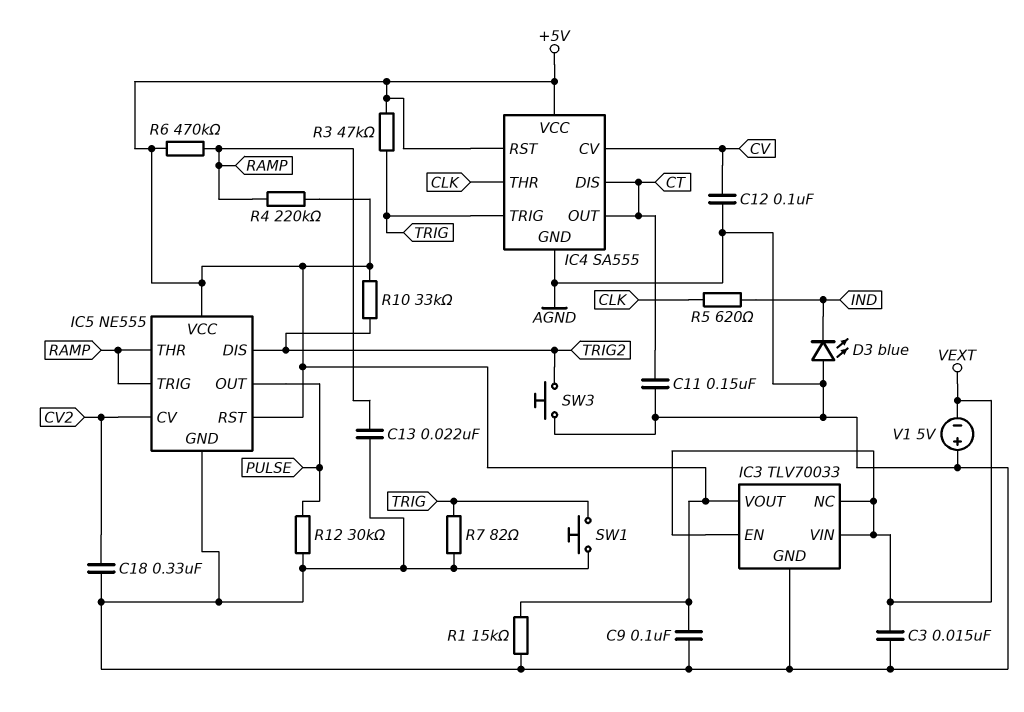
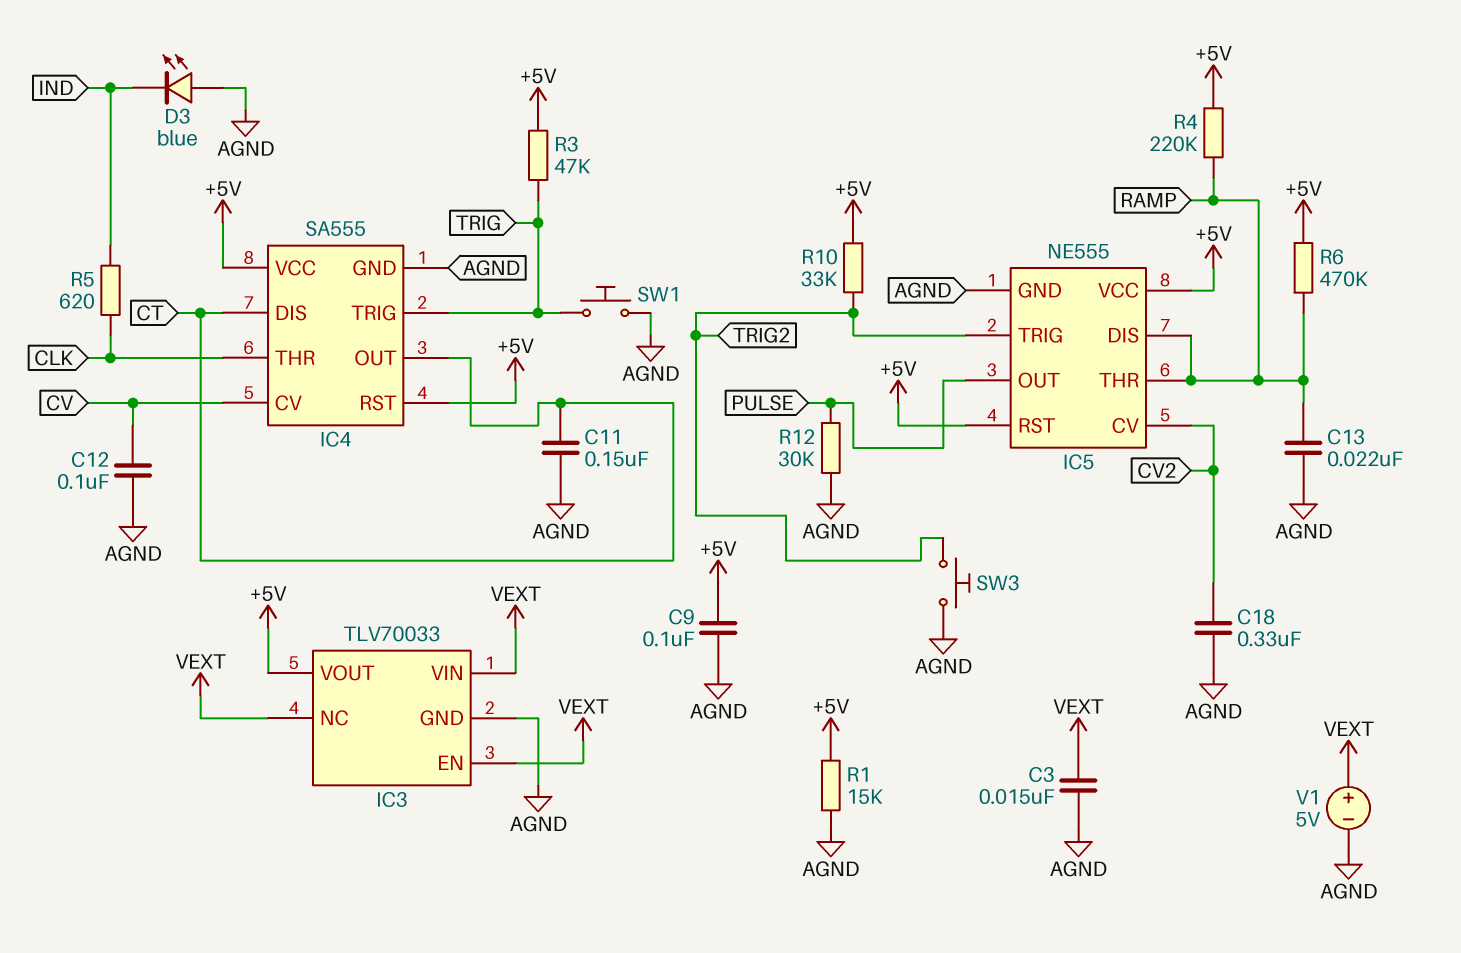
IC5 pin DIS: TRIG2 -> RAMP
IC5 pin TRIG: RAMP -> TRIG2
R7: 82 (AGND, TRIG) -> none
V1: 5V (plus AGND, minus VEXT) -> 5V (plus VEXT, minus AGND)

